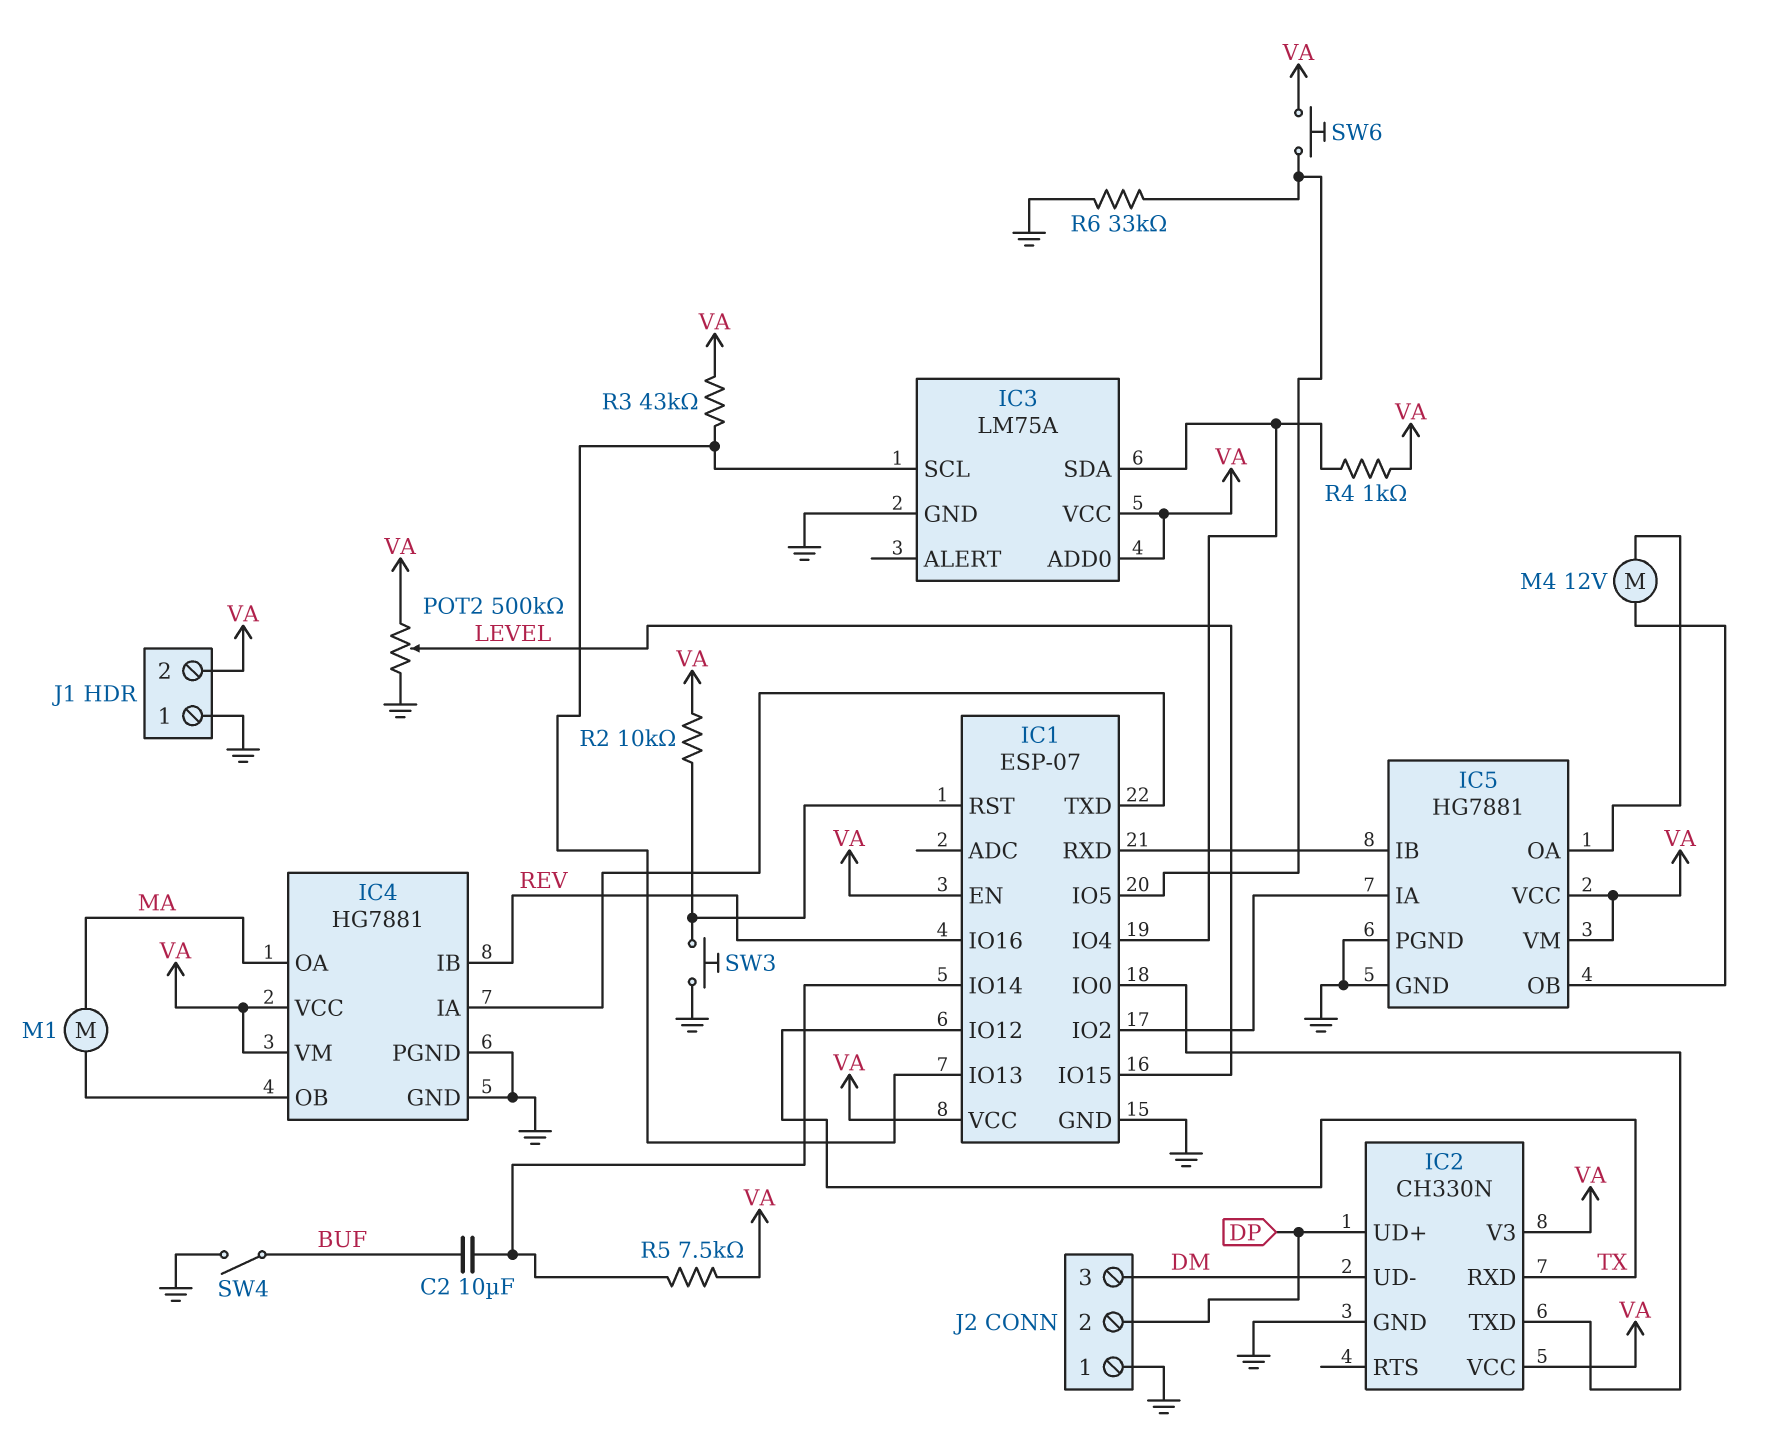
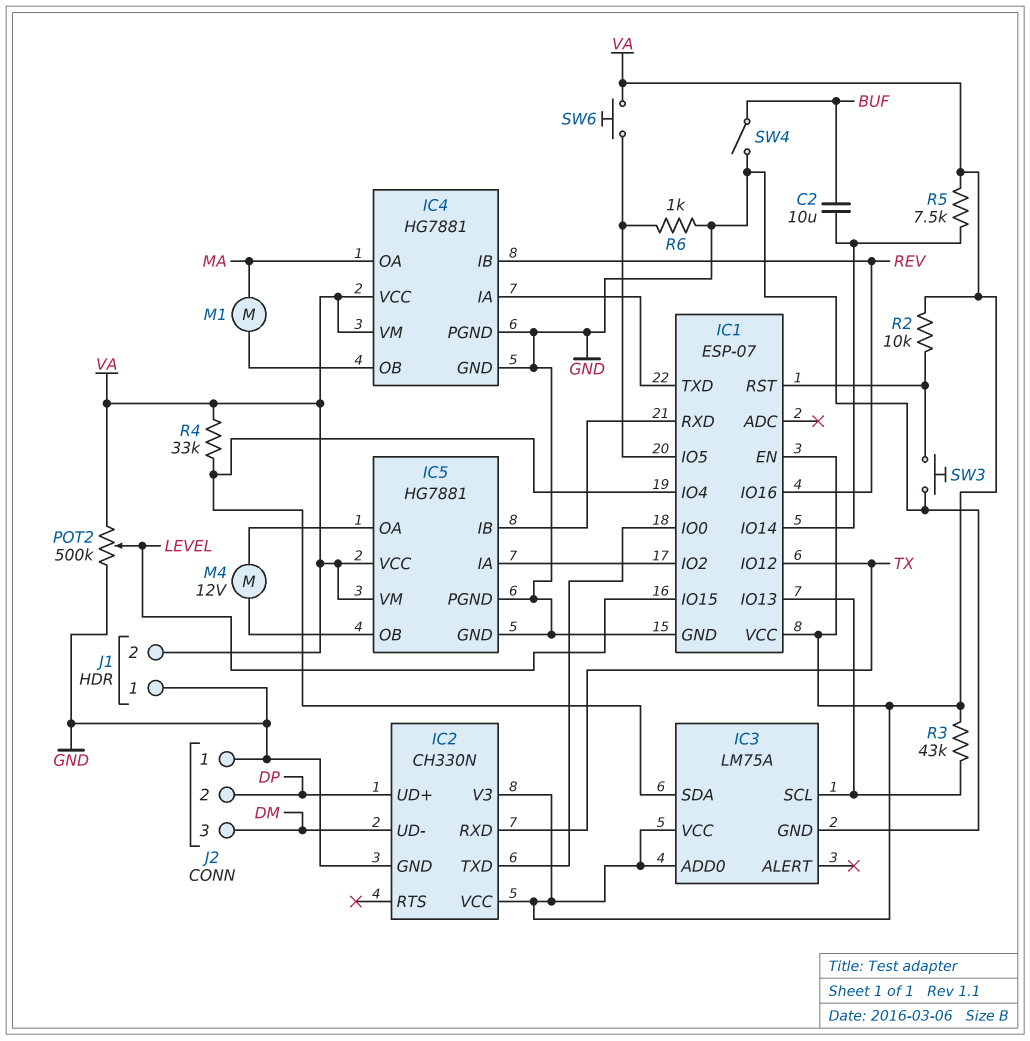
R4: 1k (IC1/IO4, VA) -> 33k (IC1/IO4, VA)
R6: 33k (GND, IC1/IO5) -> 1k (GND, IC1/IO5)

